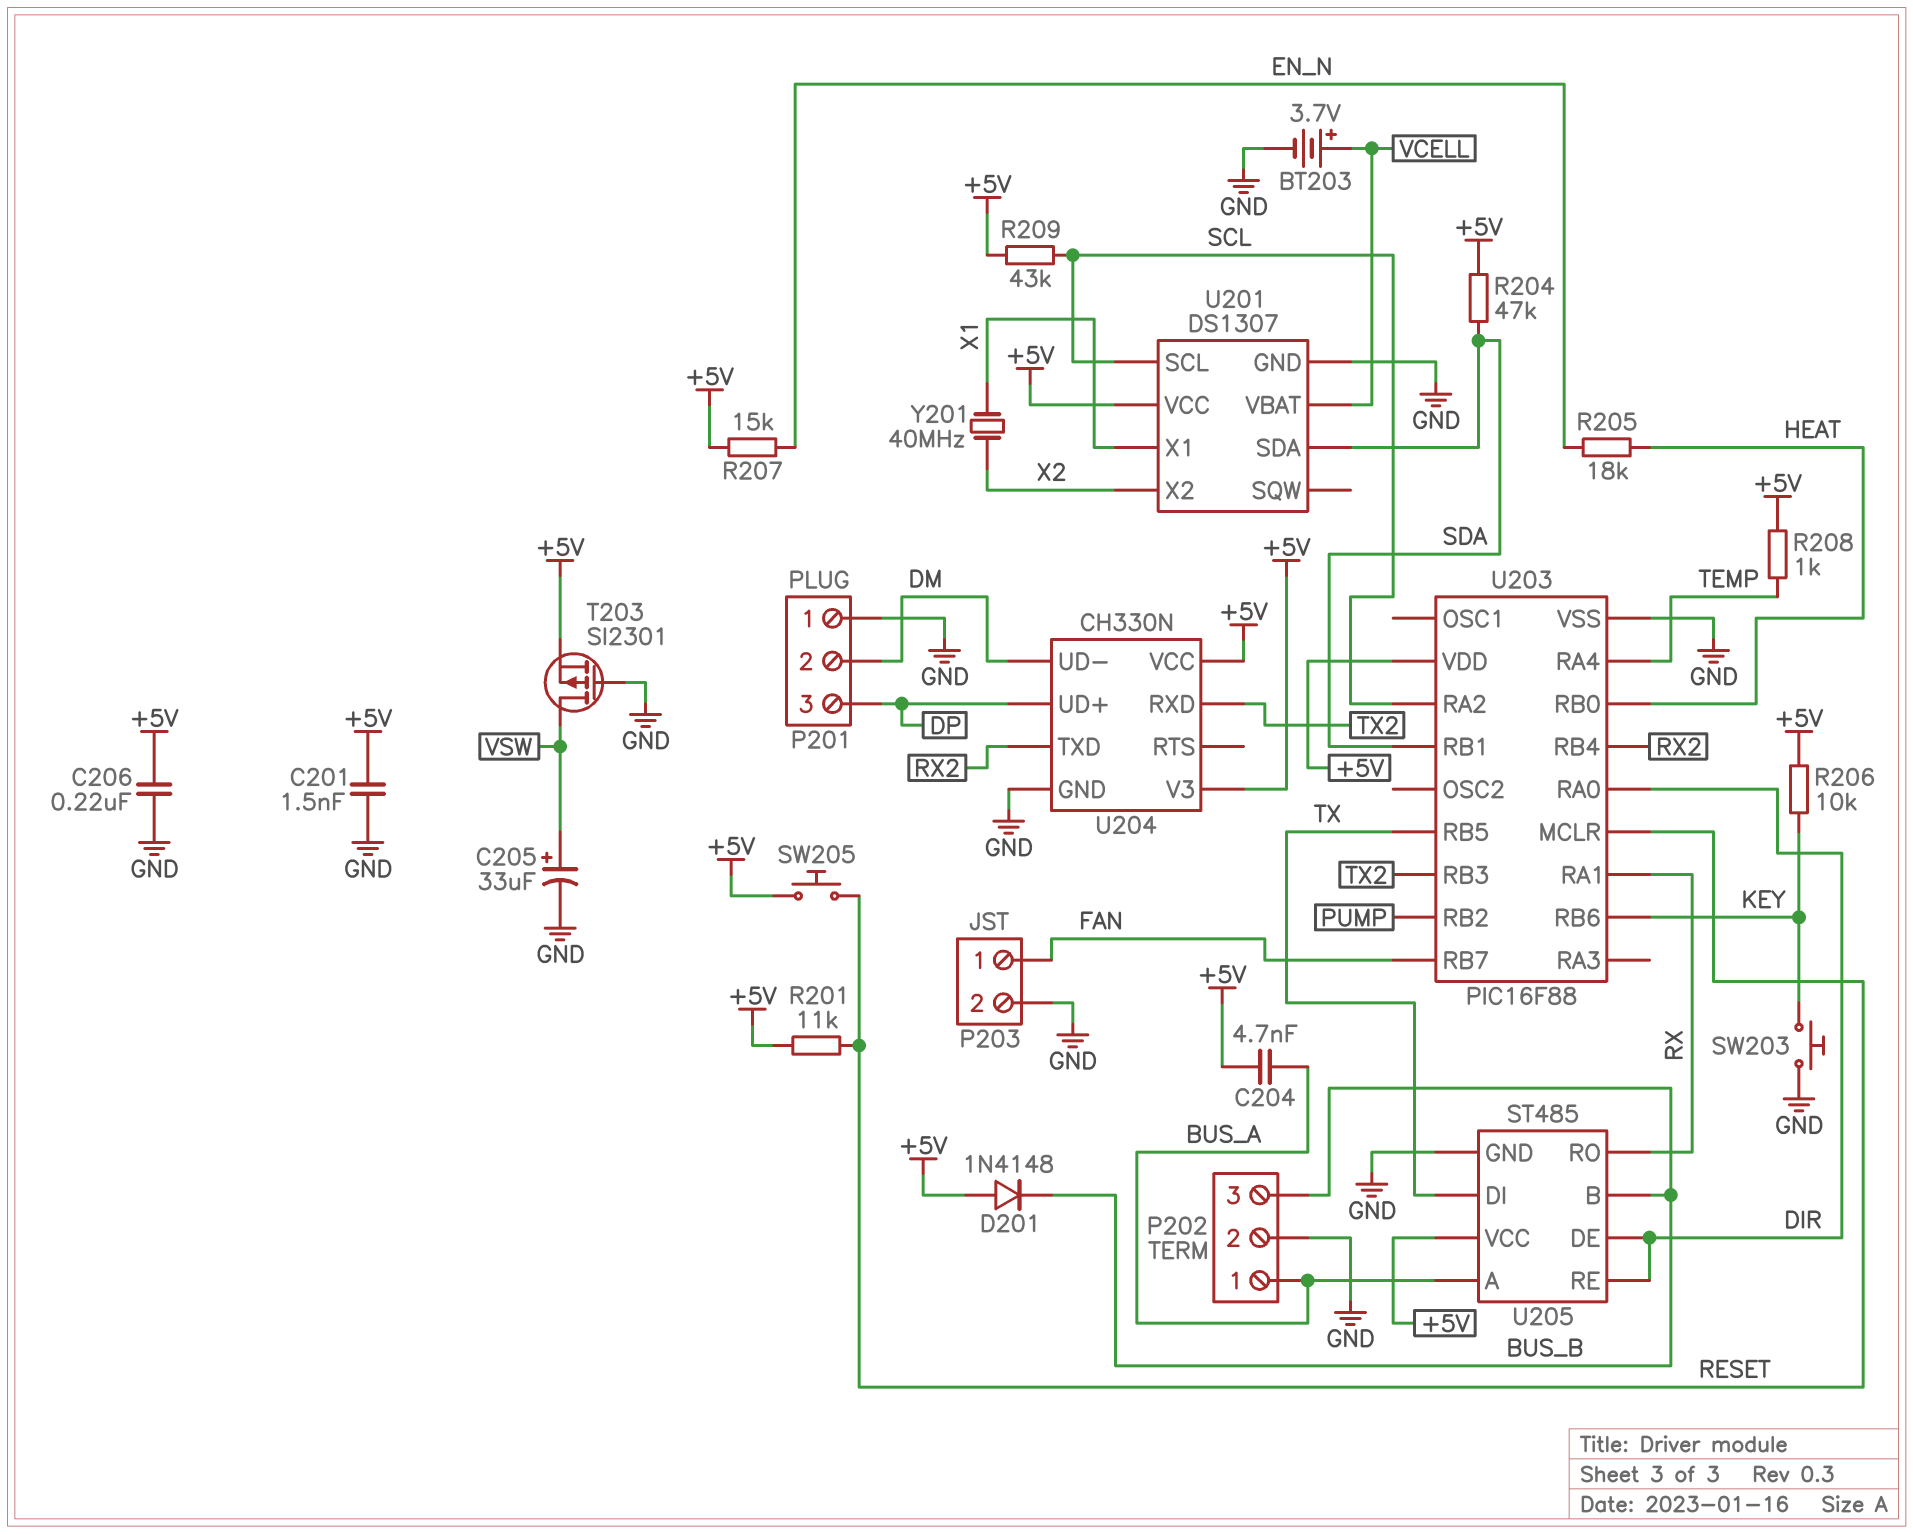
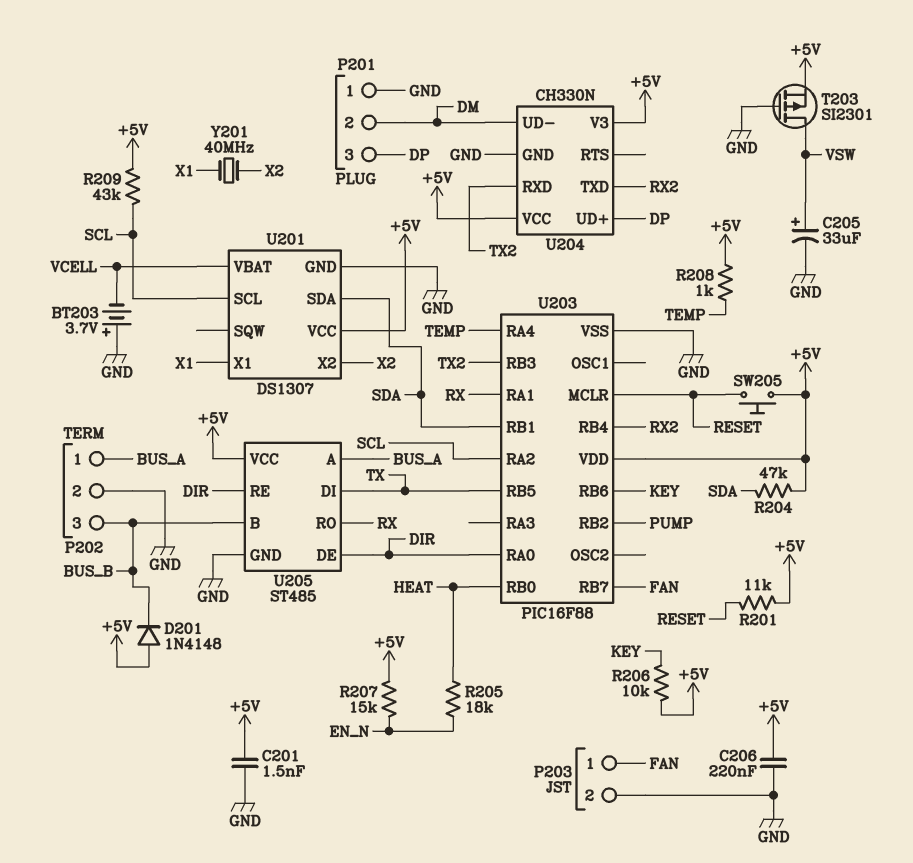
BT203: 3.7V (plus VCELL, minus GND) -> 3.7V (plus GND, minus VCELL)
C204: 4.7nF (+5V, BUS_A) -> none
SW203: button (GND, KEY) -> none

